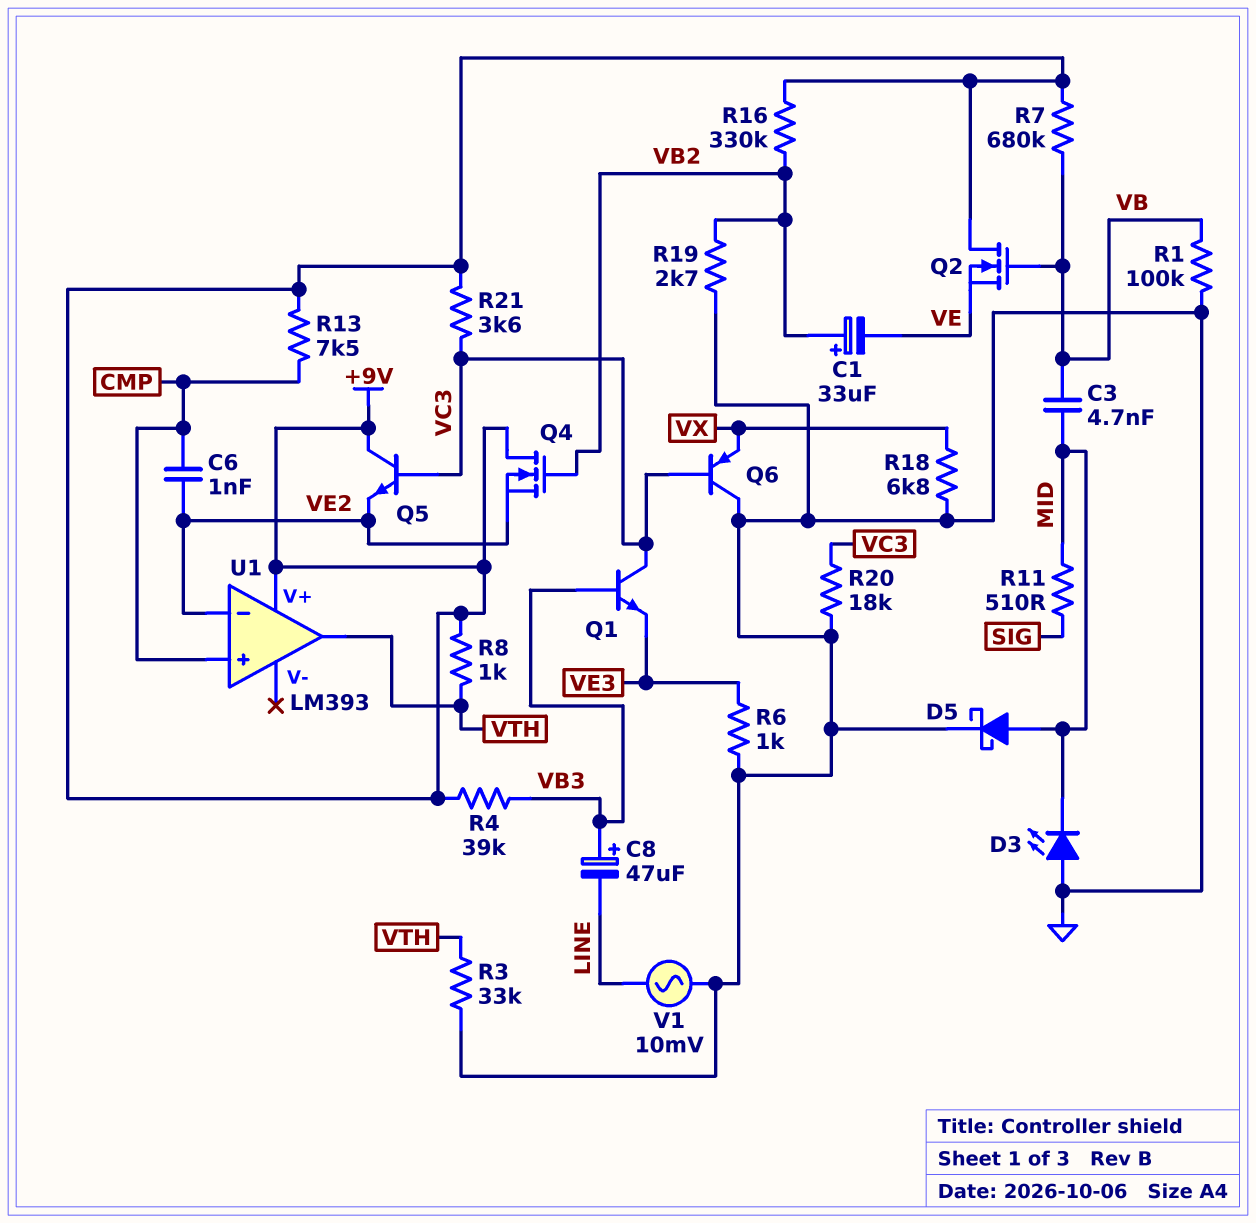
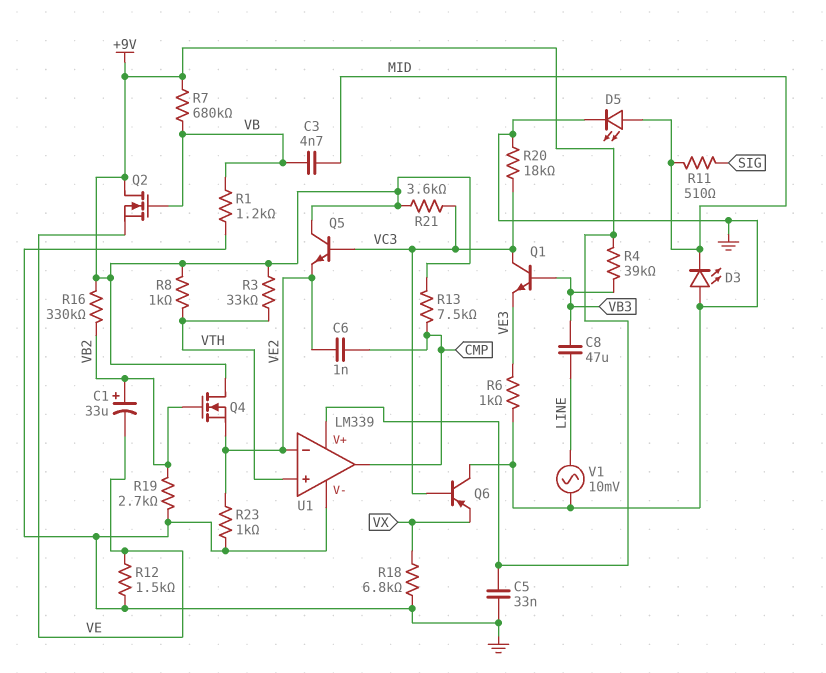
C5: none -> 33nF (+9V, GND)
C8: 47uF (plus VB3, minus LINE) -> 47uF (LINE, VB3)
D5: schottky (A MID, K GND) -> LED (A MID, K GND)
R1: 100k (GND, VB) -> 1.2k (GND, VB)
R3: 33k (GND, VTH) -> 33k (+9V, VTH)
R12: none -> 1.5k (GND, VE)
R23: none -> 1k (GND, VE2)
U1: LM393 -> LM339
U1 pin V-: none -> GND
U1 pin in+: CMP -> VTH
U1 pin out: VTH -> CMP

